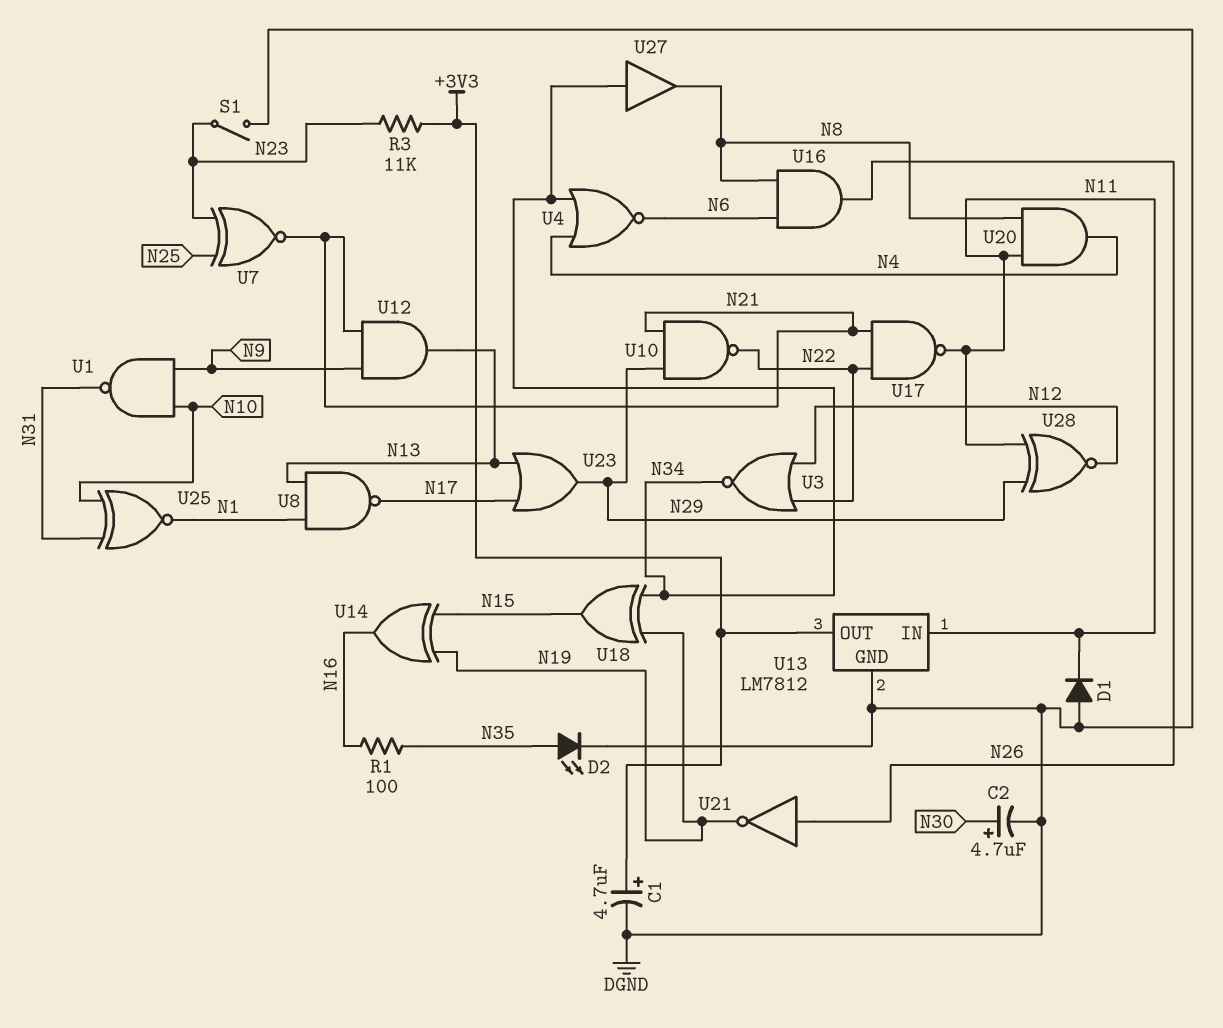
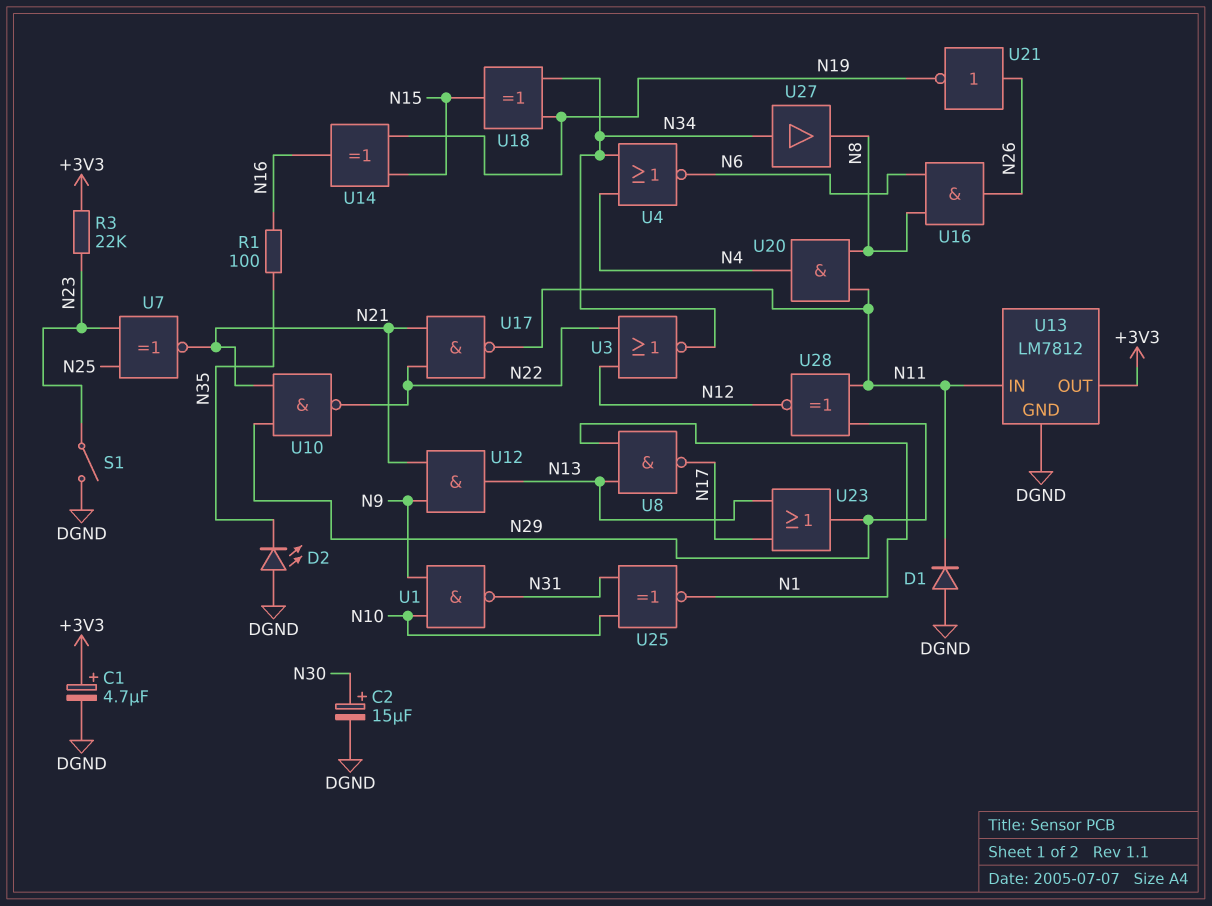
C2: 4.7uF (plus N30, minus DGND) -> 15uF (plus N30, minus DGND)
D2: LED (A N35, K DGND) -> LED (A DGND, K N35)
R3: 11k (+3V3, N23) -> 22k (+3V3, N23)

